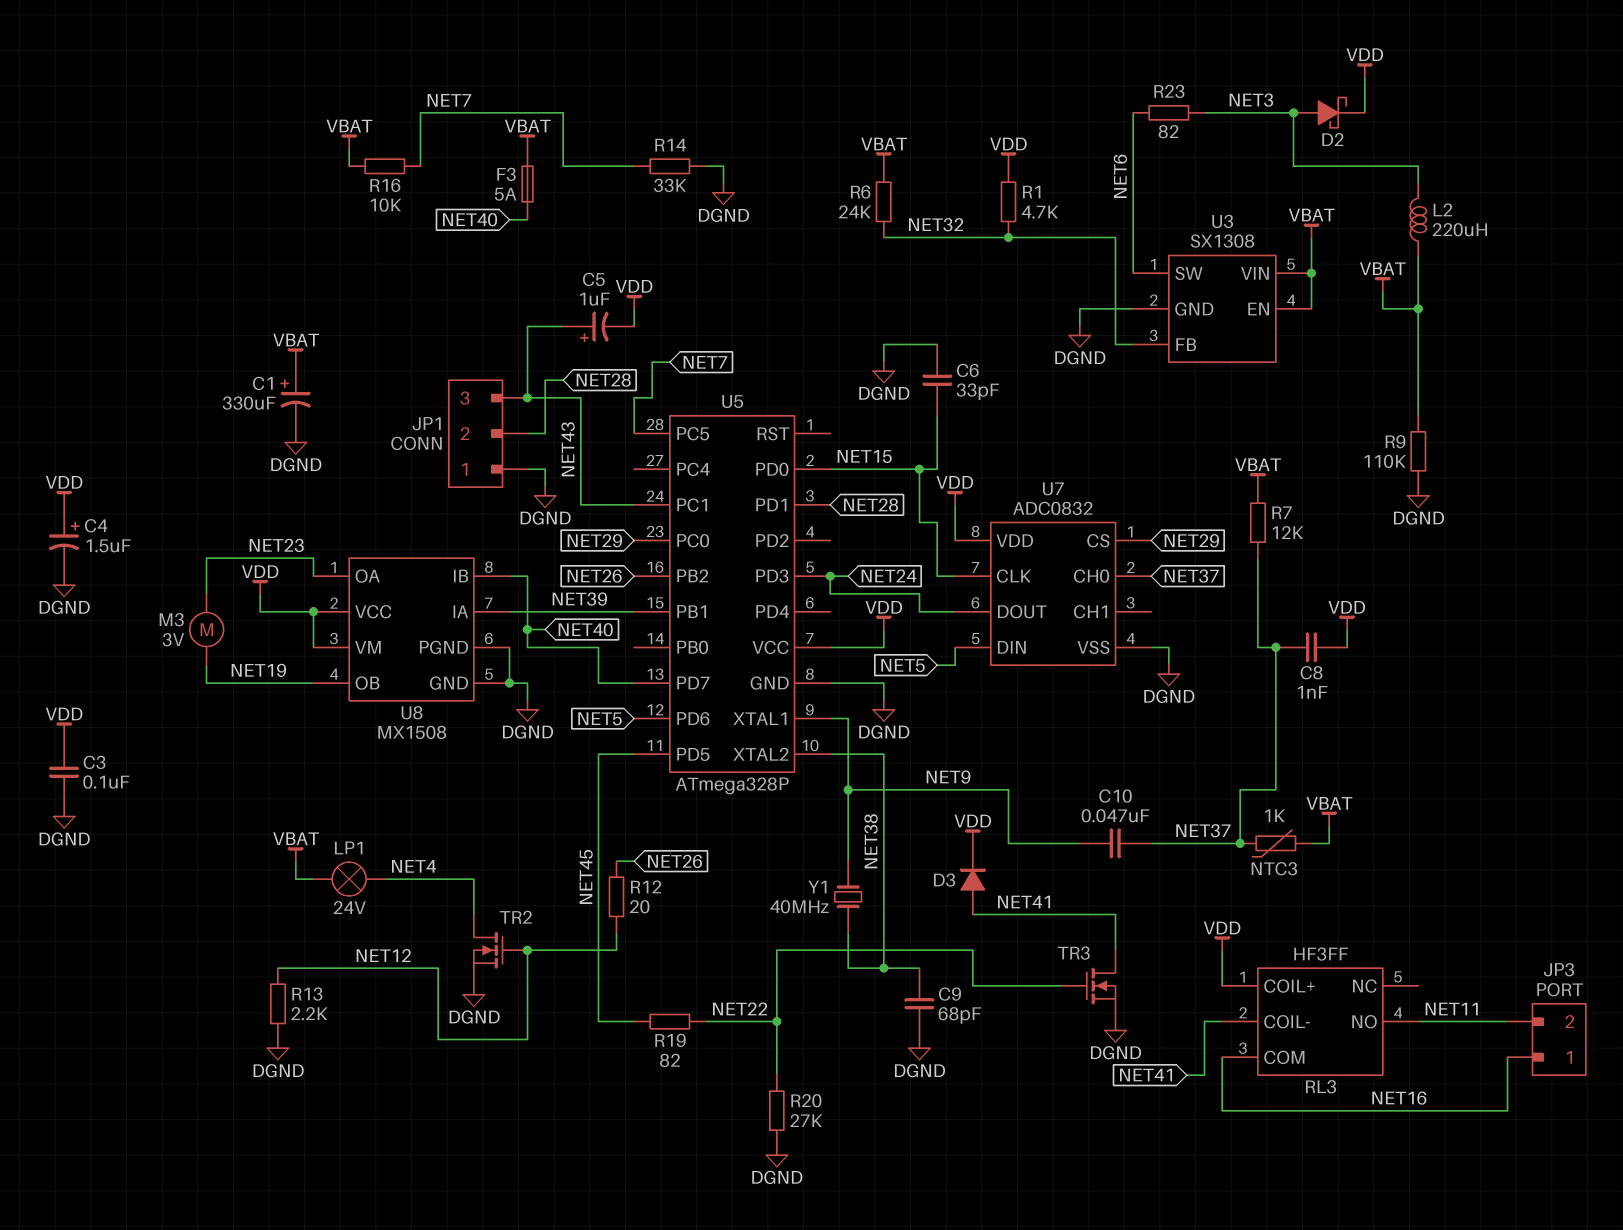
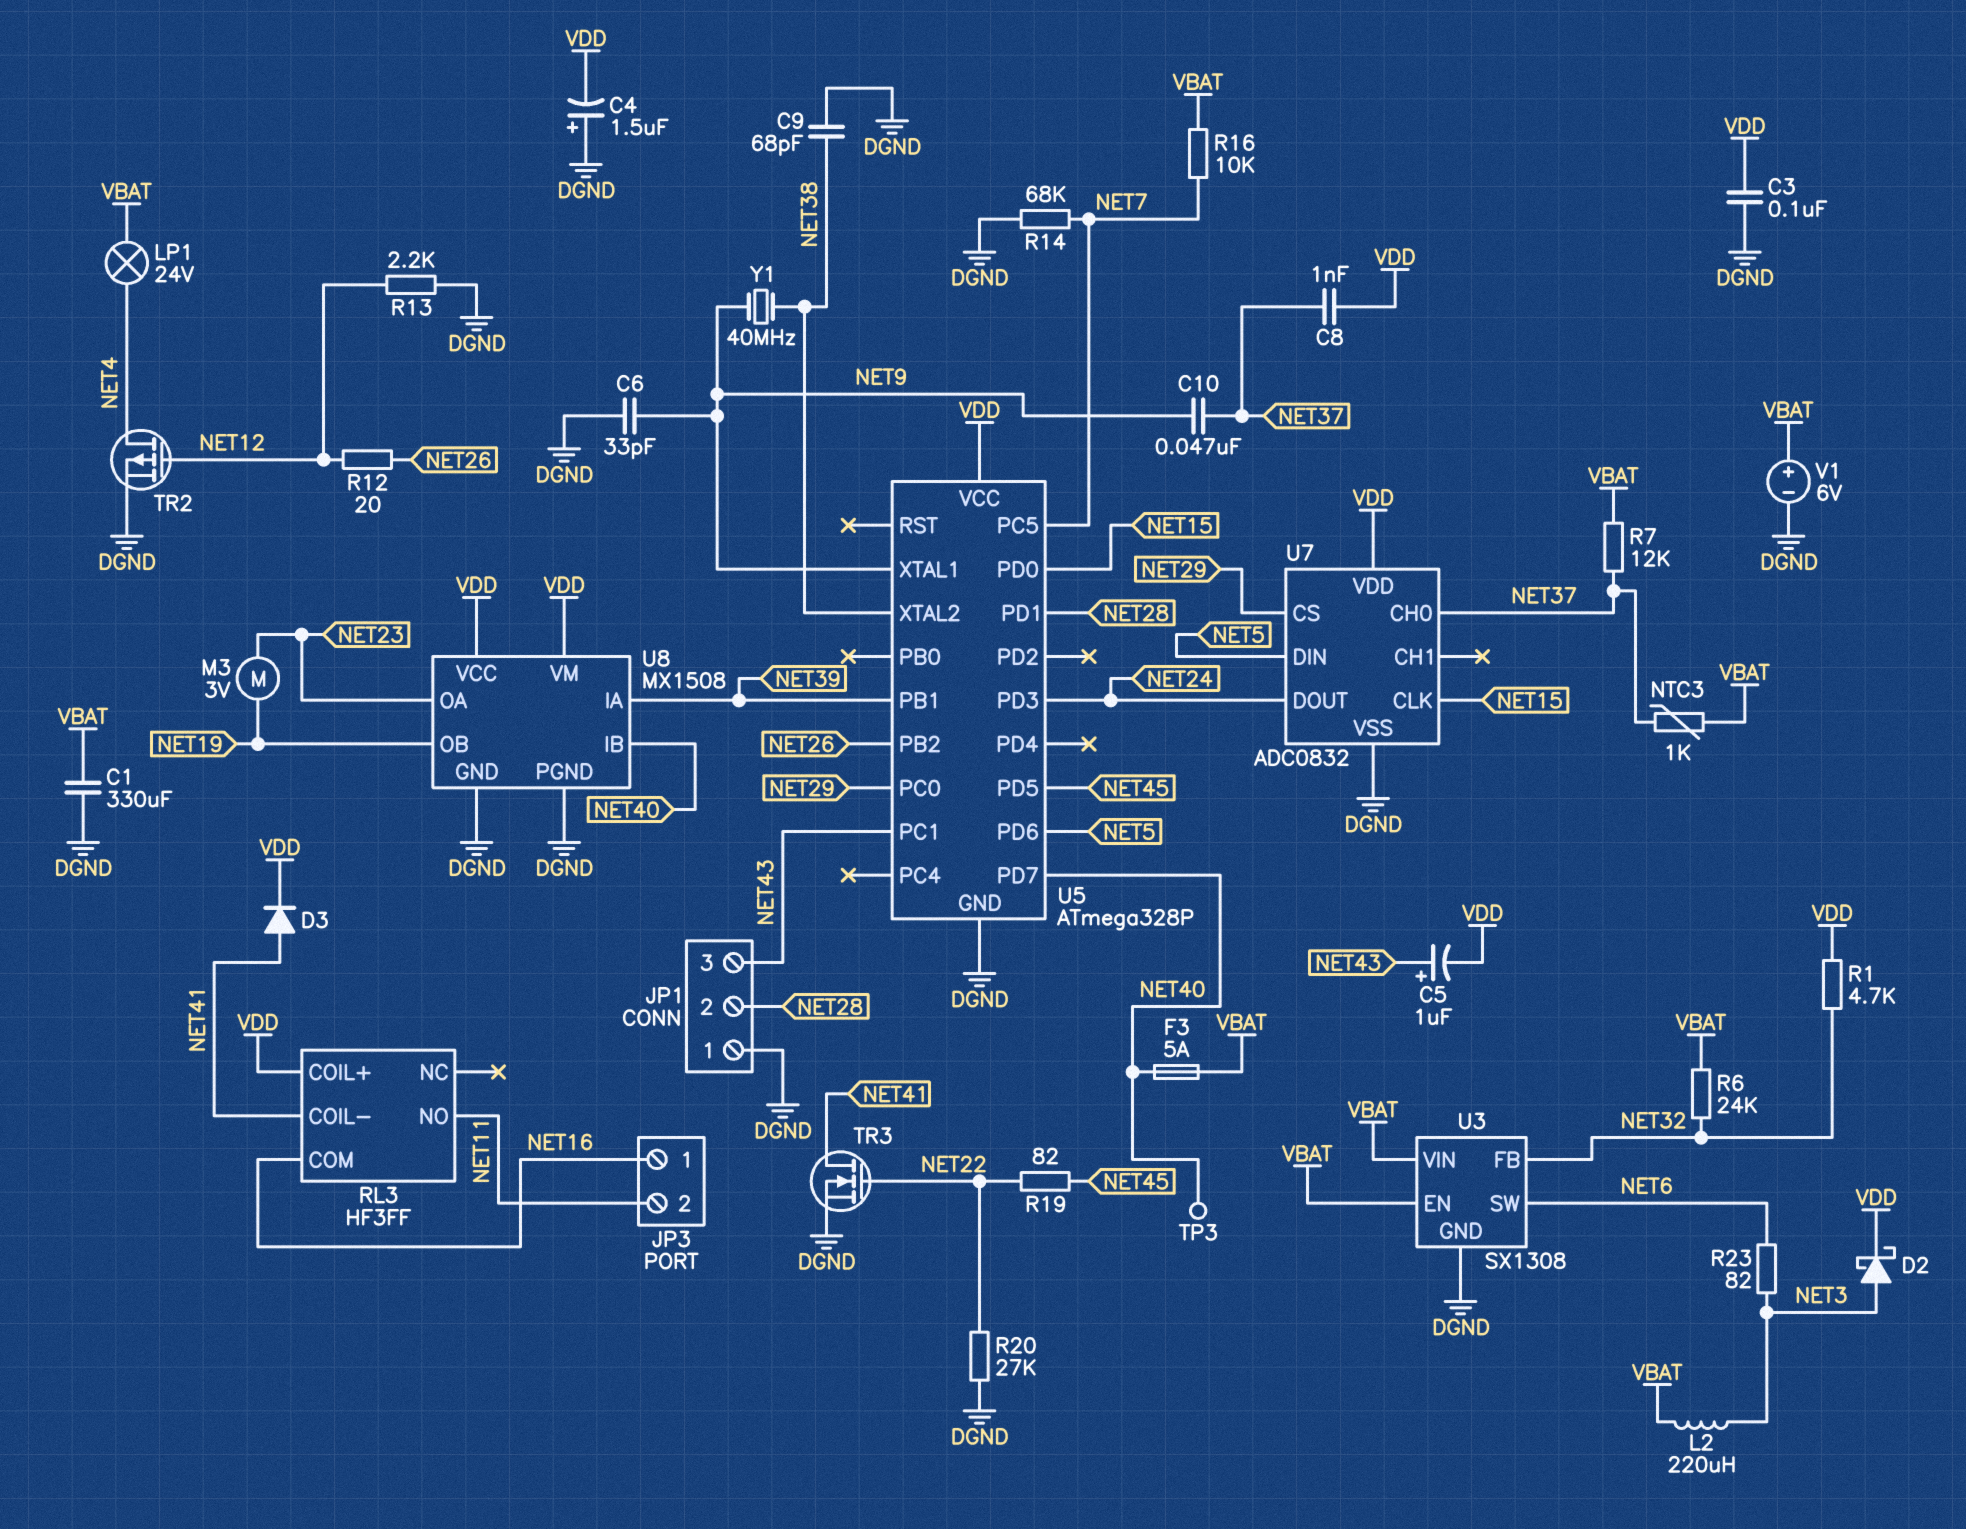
C1: 330uF (plus VBAT, minus DGND) -> 330uF (DGND, VBAT)
C4: 1.5uF (plus VDD, minus DGND) -> 1.5uF (plus DGND, minus VDD)
C6: 33pF (DGND, NET15) -> 33pF (DGND, NET9)
R9: 110k (DGND, VBAT) -> none
R14: 33k (DGND, NET7) -> 68k (DGND, NET7)
TP3: none -> test point (NET40)
TR2: NMOS (G NET12, D NET4, S DGND) -> PMOS (G NET12, D NET4, S DGND)
V1: none -> 6V (plus VBAT, minus DGND)

